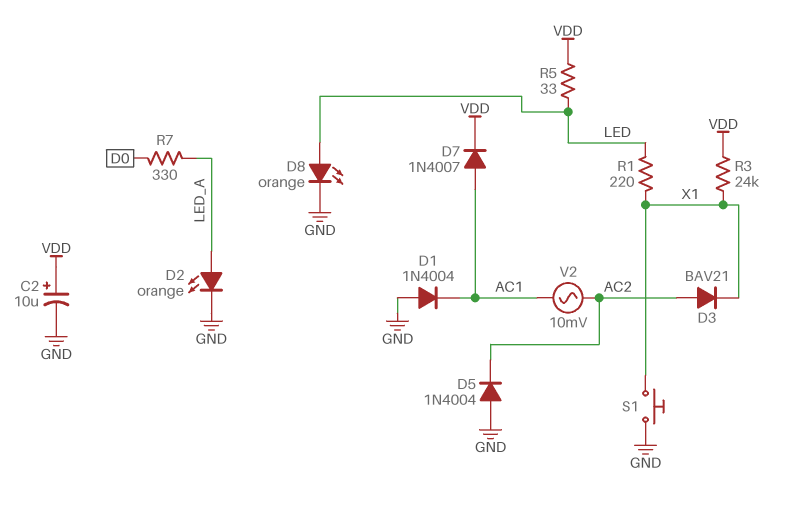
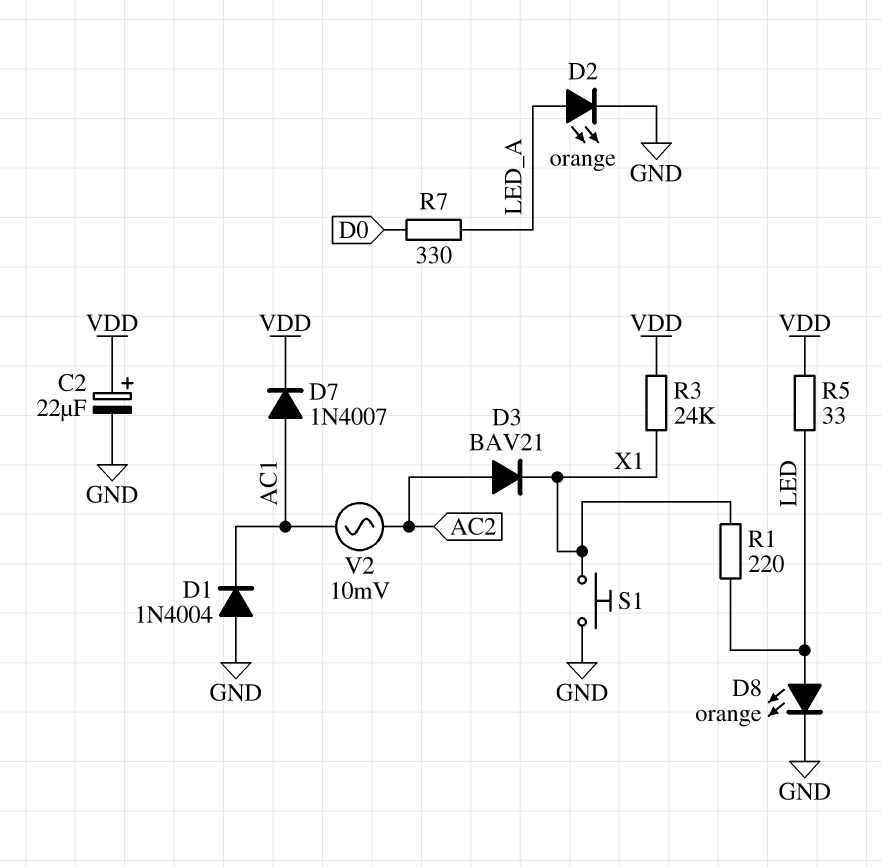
C2: 10uF (plus VDD, minus GND) -> 22uF (plus VDD, minus GND)
D5: diode 1N4004 (A GND, K AC2) -> none

